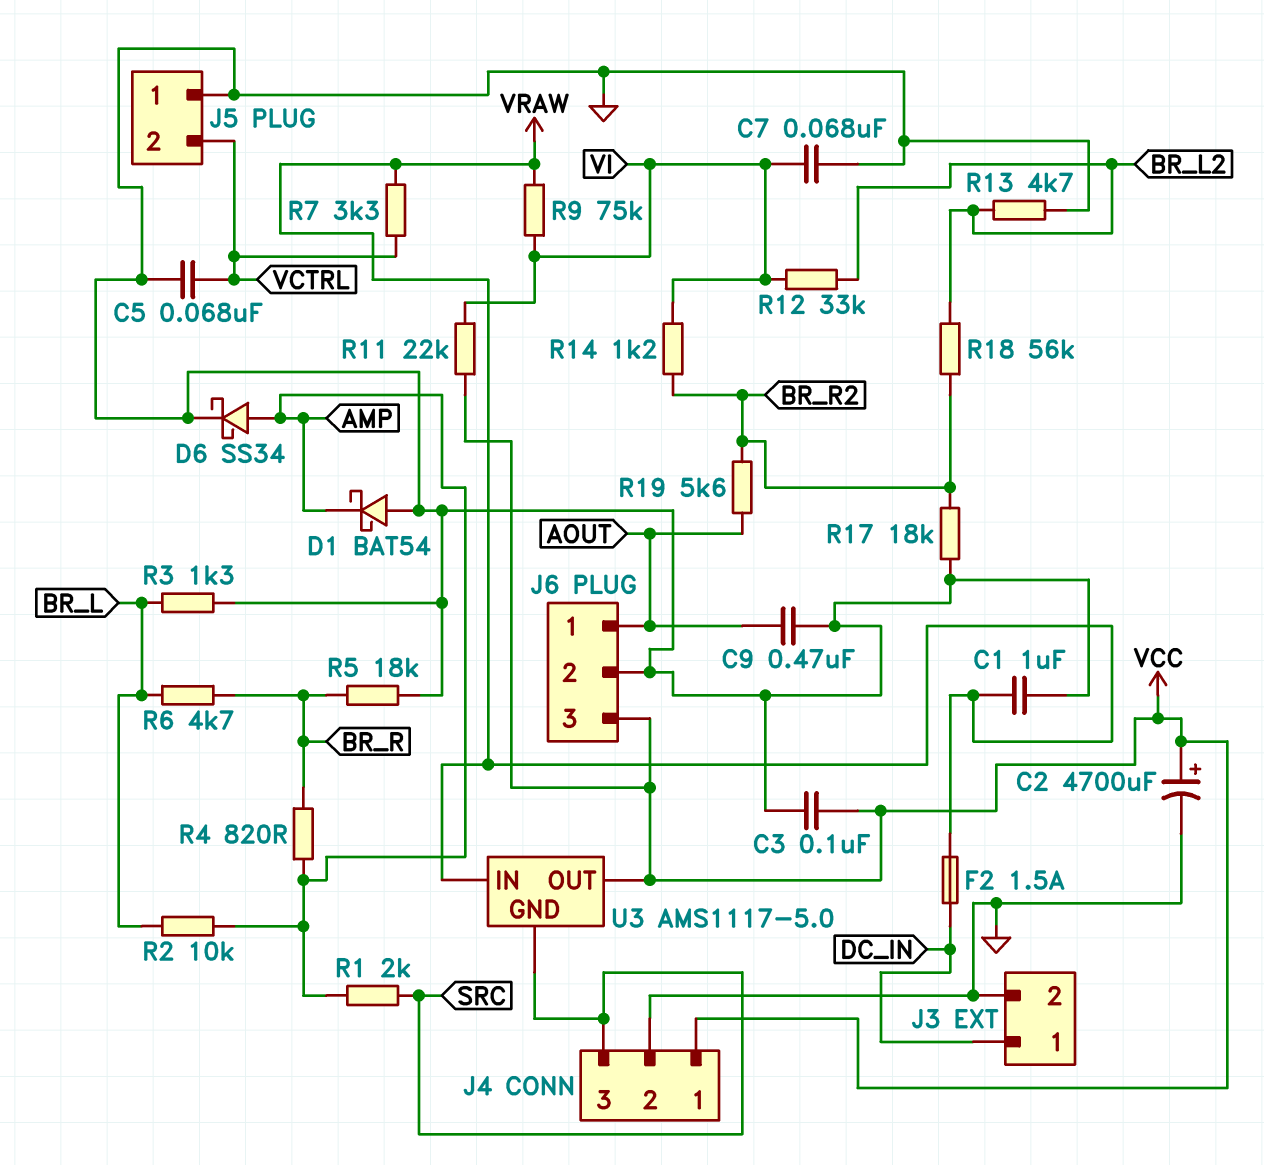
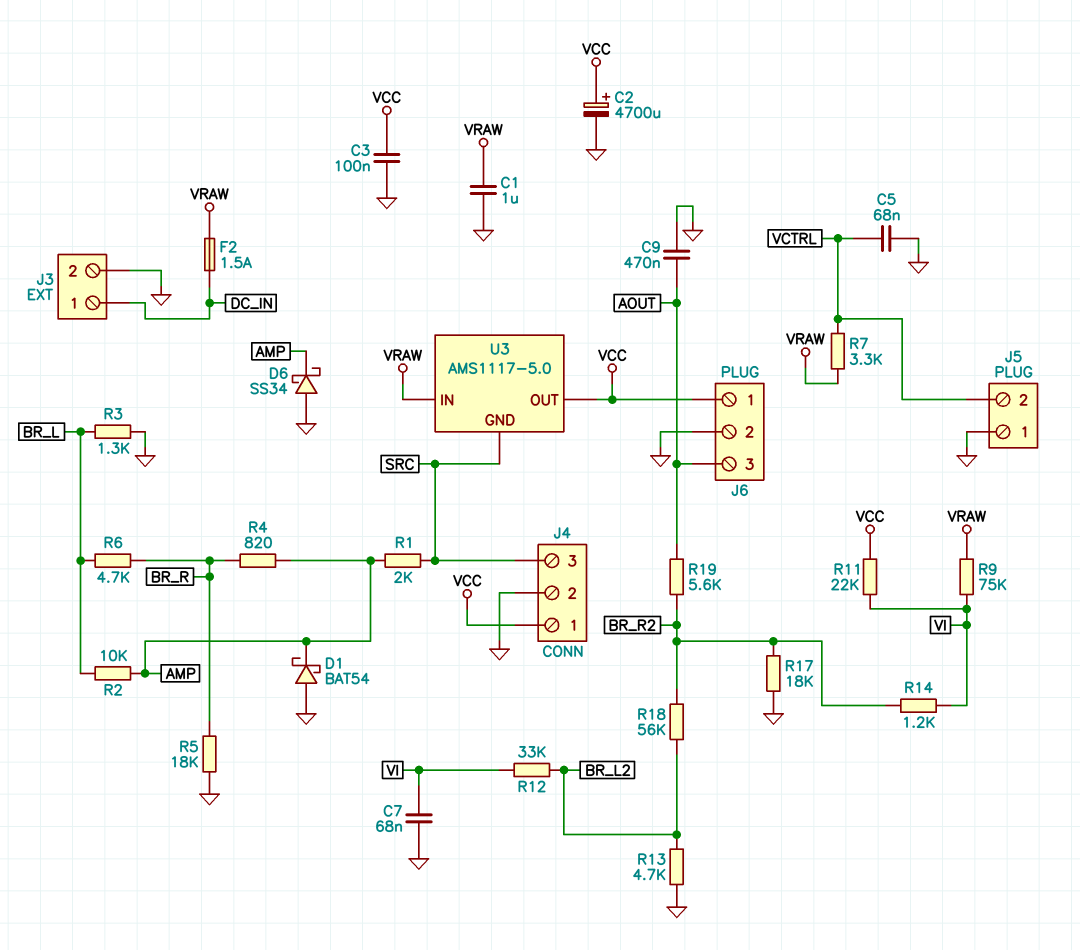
D6: schottky SS34 (A AMP, K GND) -> schottky SS34 (A GND, K AMP)
J6 pin 1: AOUT -> VCC
J6 pin 3: VCC -> AOUT

